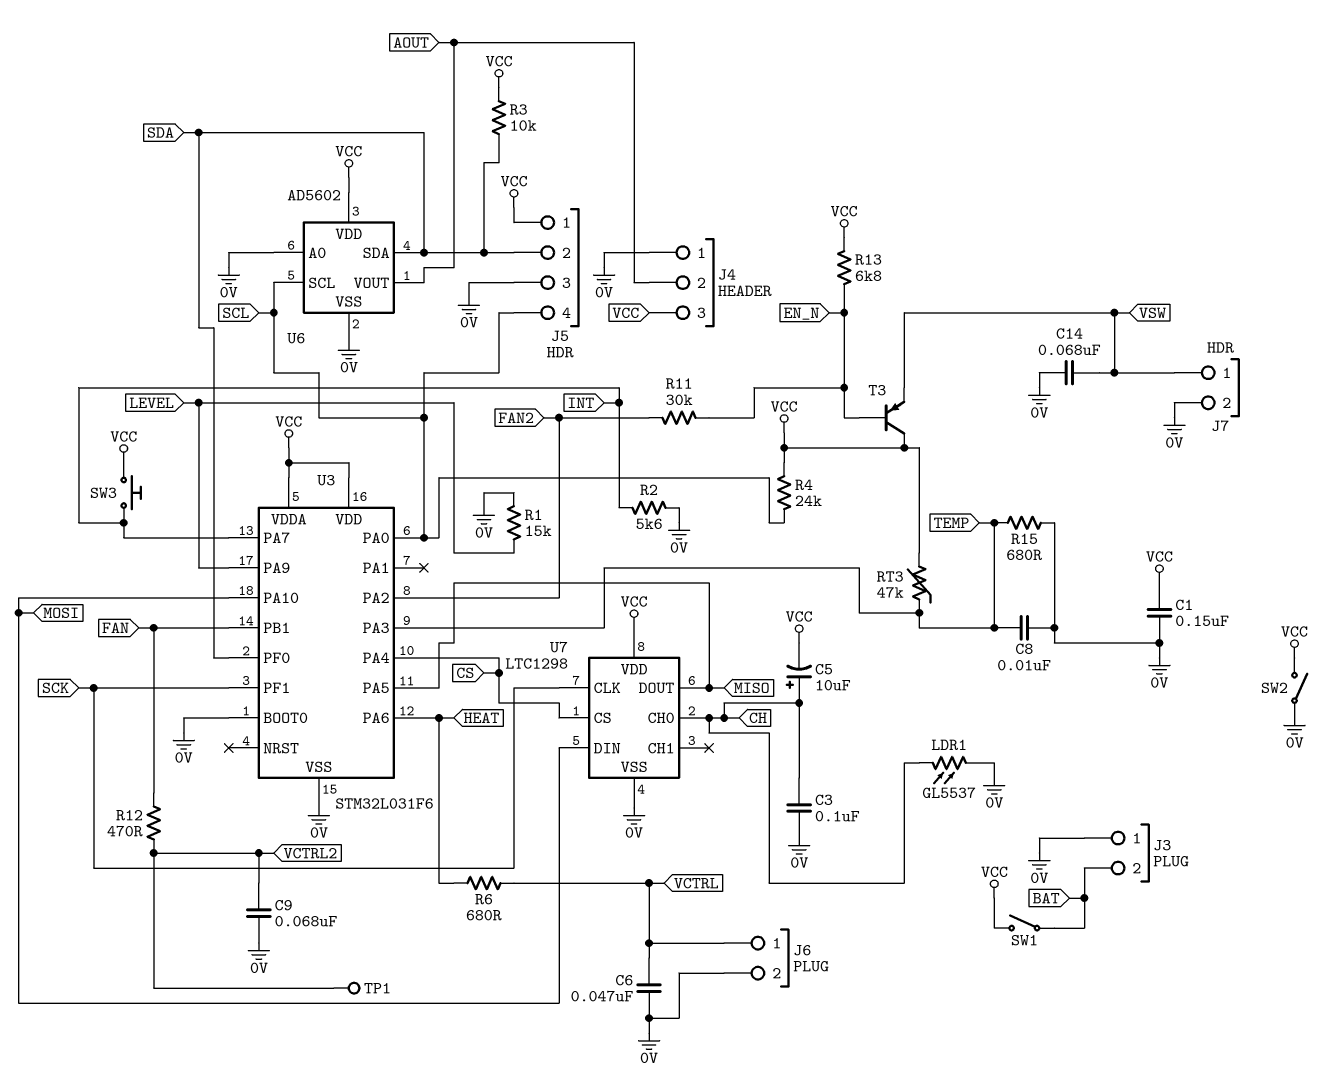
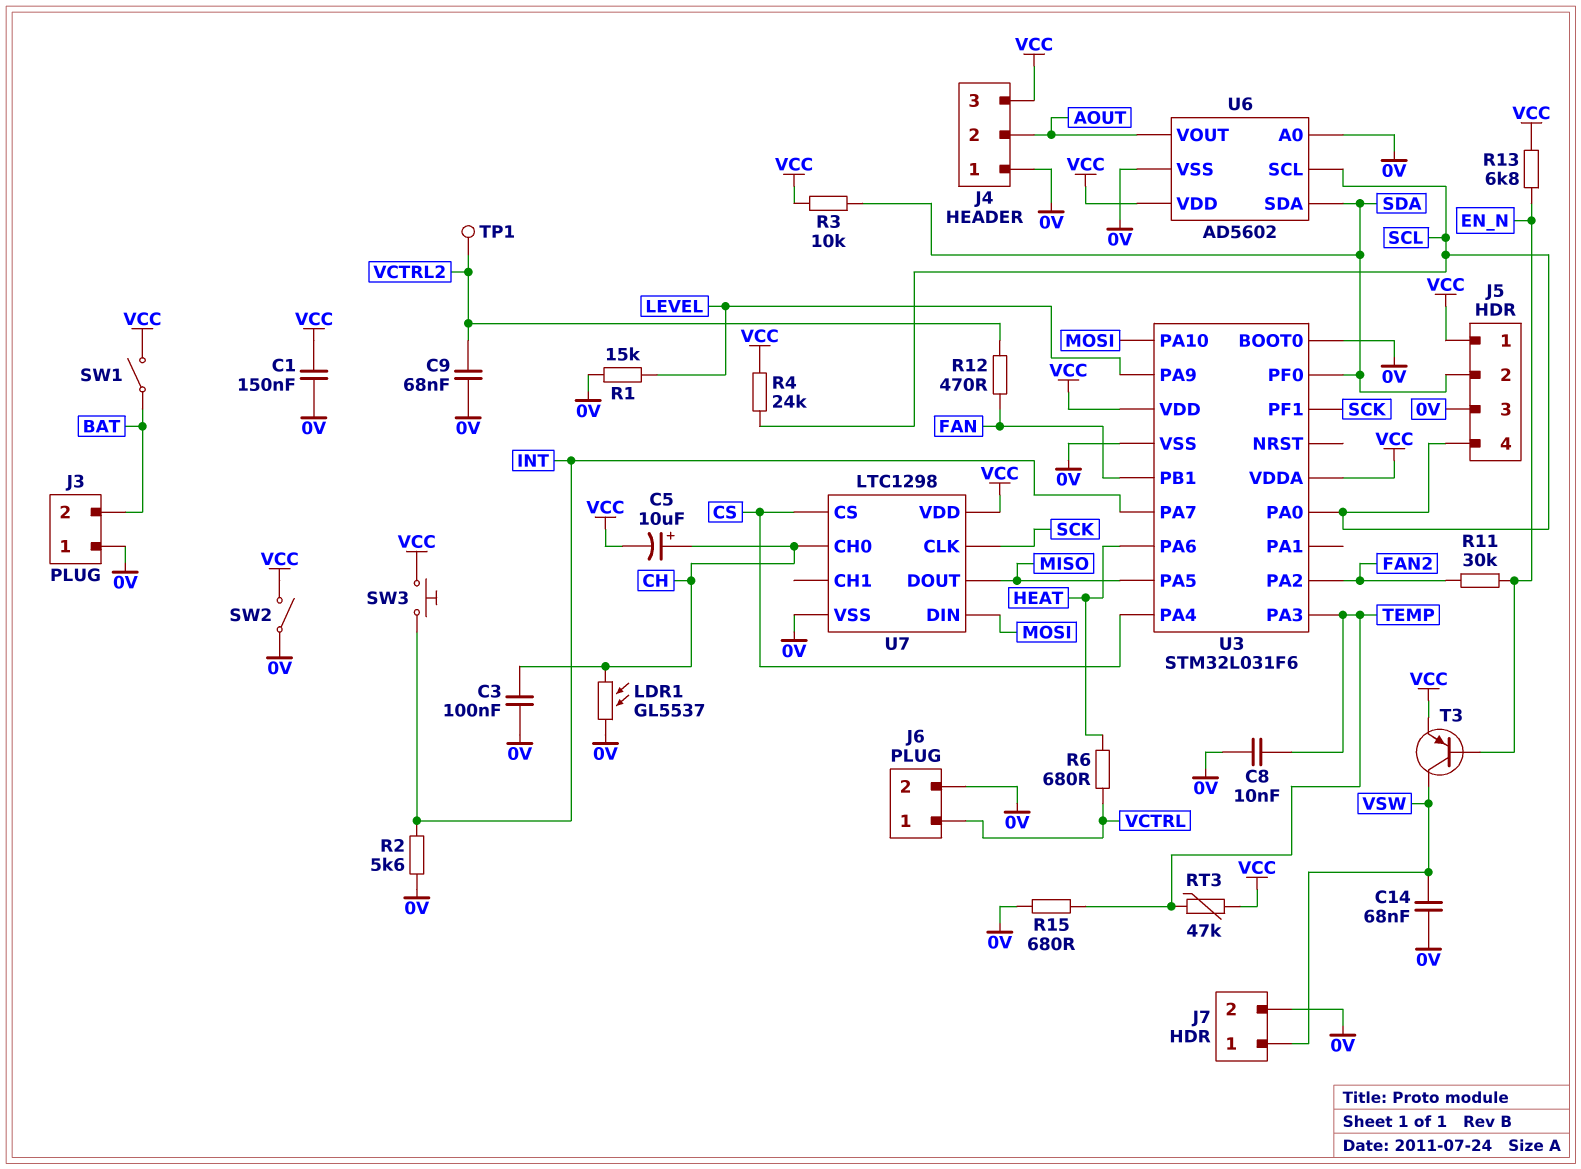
C6: 47nF (0V, VCTRL) -> none
T3: PNP (B EN_N, C VCC, E VSW) -> PNP (B EN_N, C VSW, E VCC)

